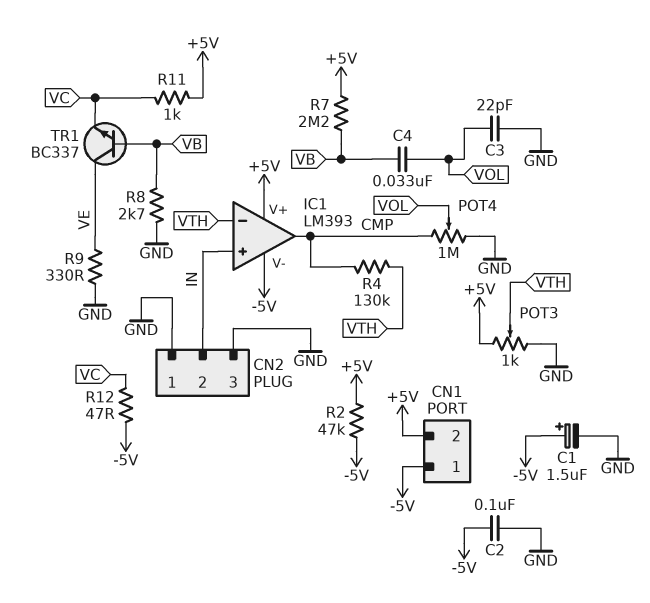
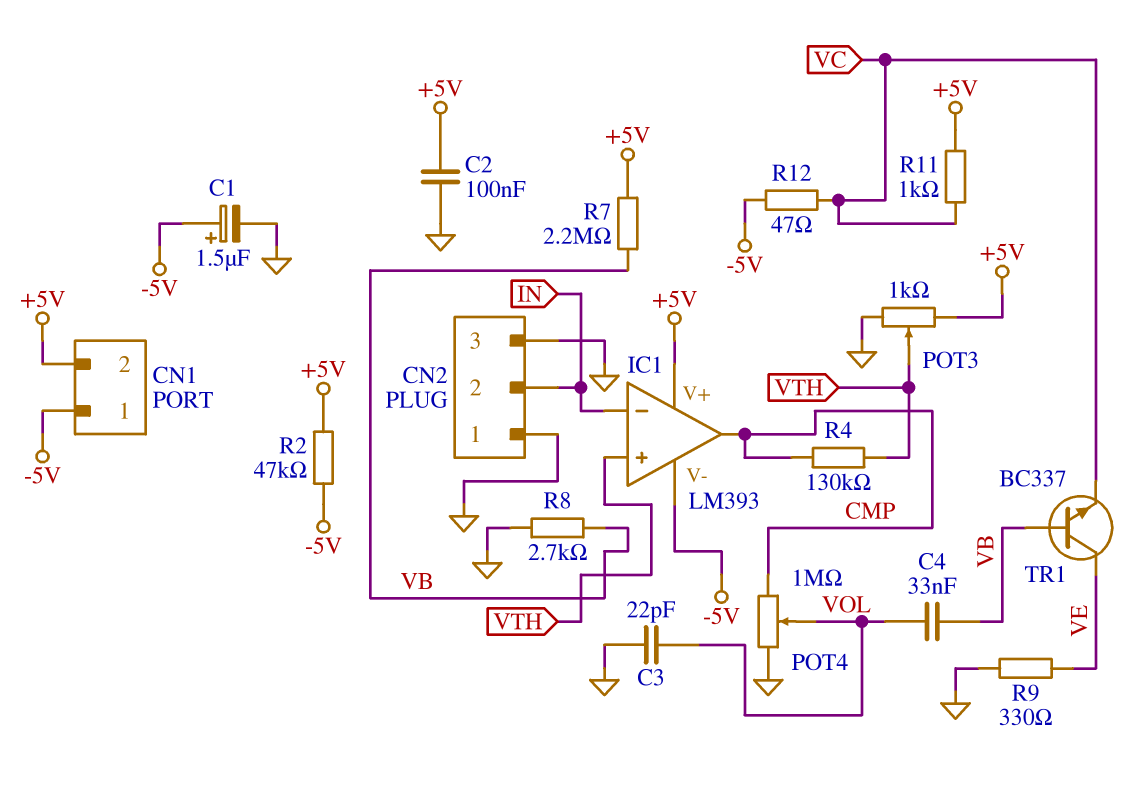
C2: 100nF (-5V, GND) -> 100nF (+5V, GND)
IC1 pin in+: IN -> VTH
IC1 pin in-: VTH -> IN

